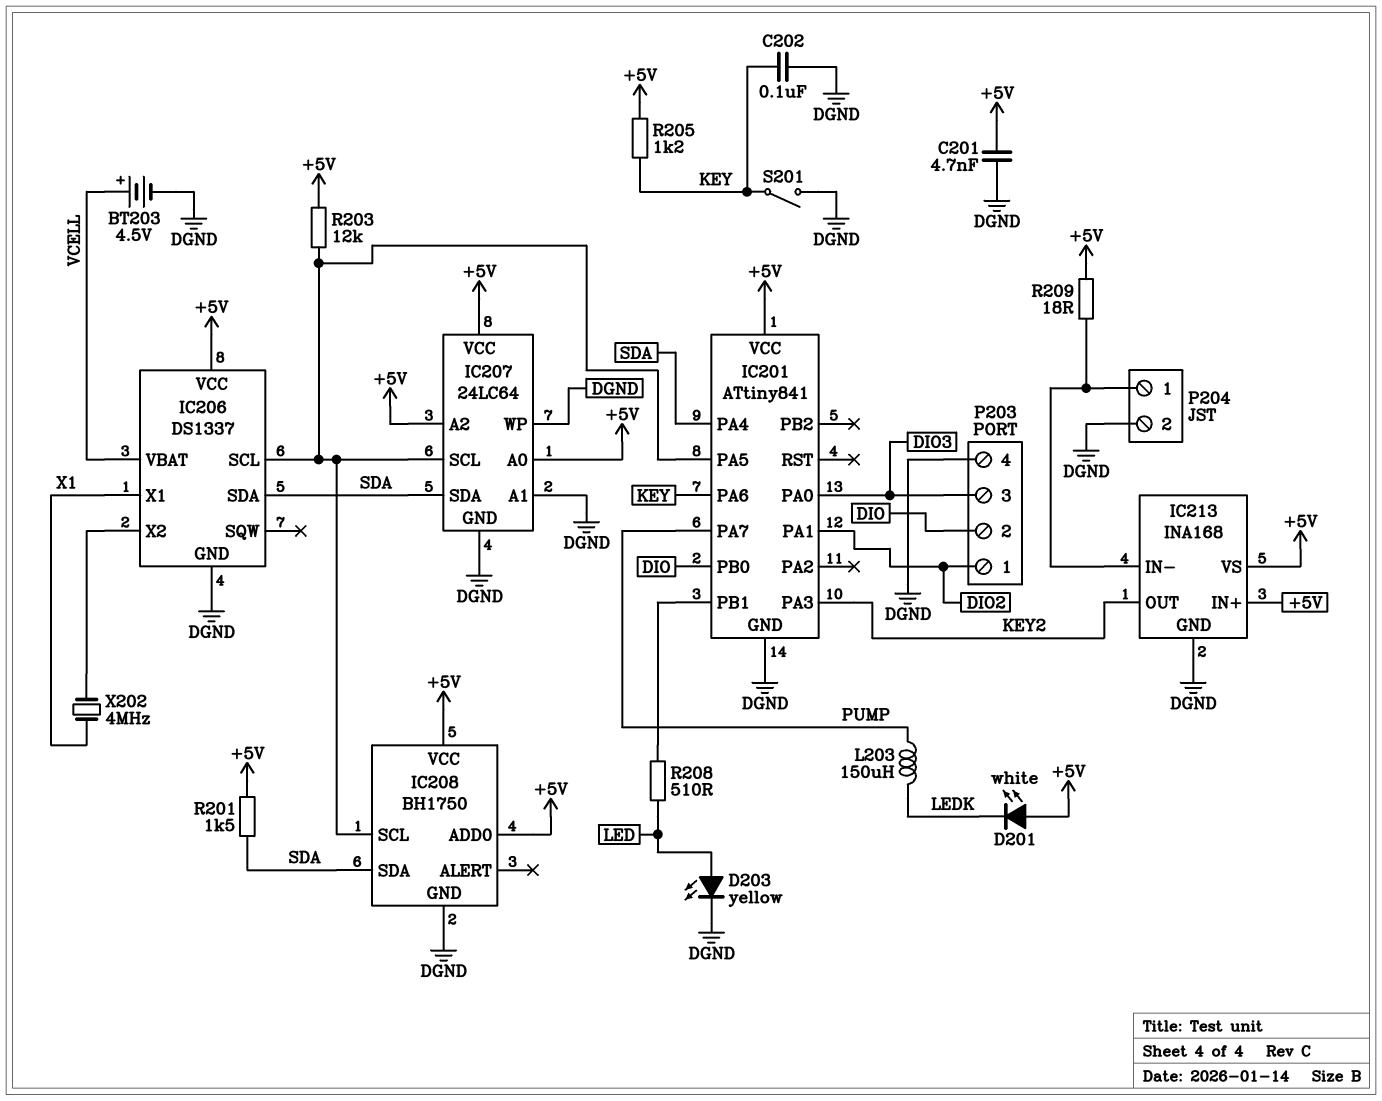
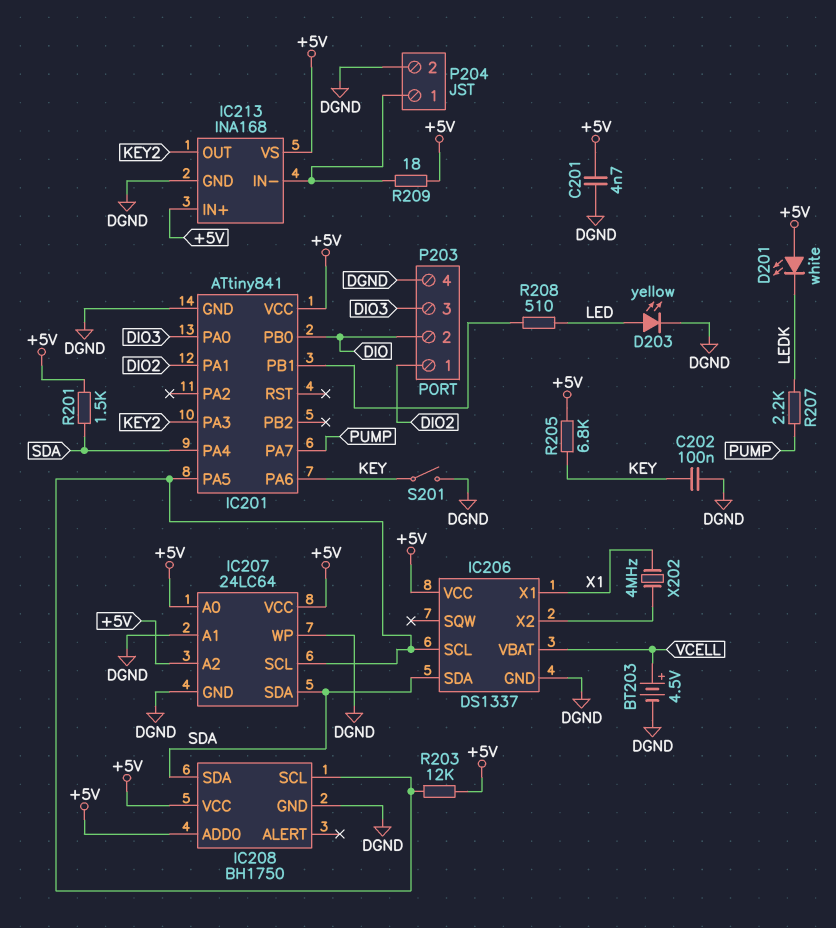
L203: 150uH (LEDK, PUMP) -> none
R205: 1.2k (+5V, KEY) -> 6.8k (+5V, KEY)
R207: none -> 2.2k (LEDK, PUMP)

